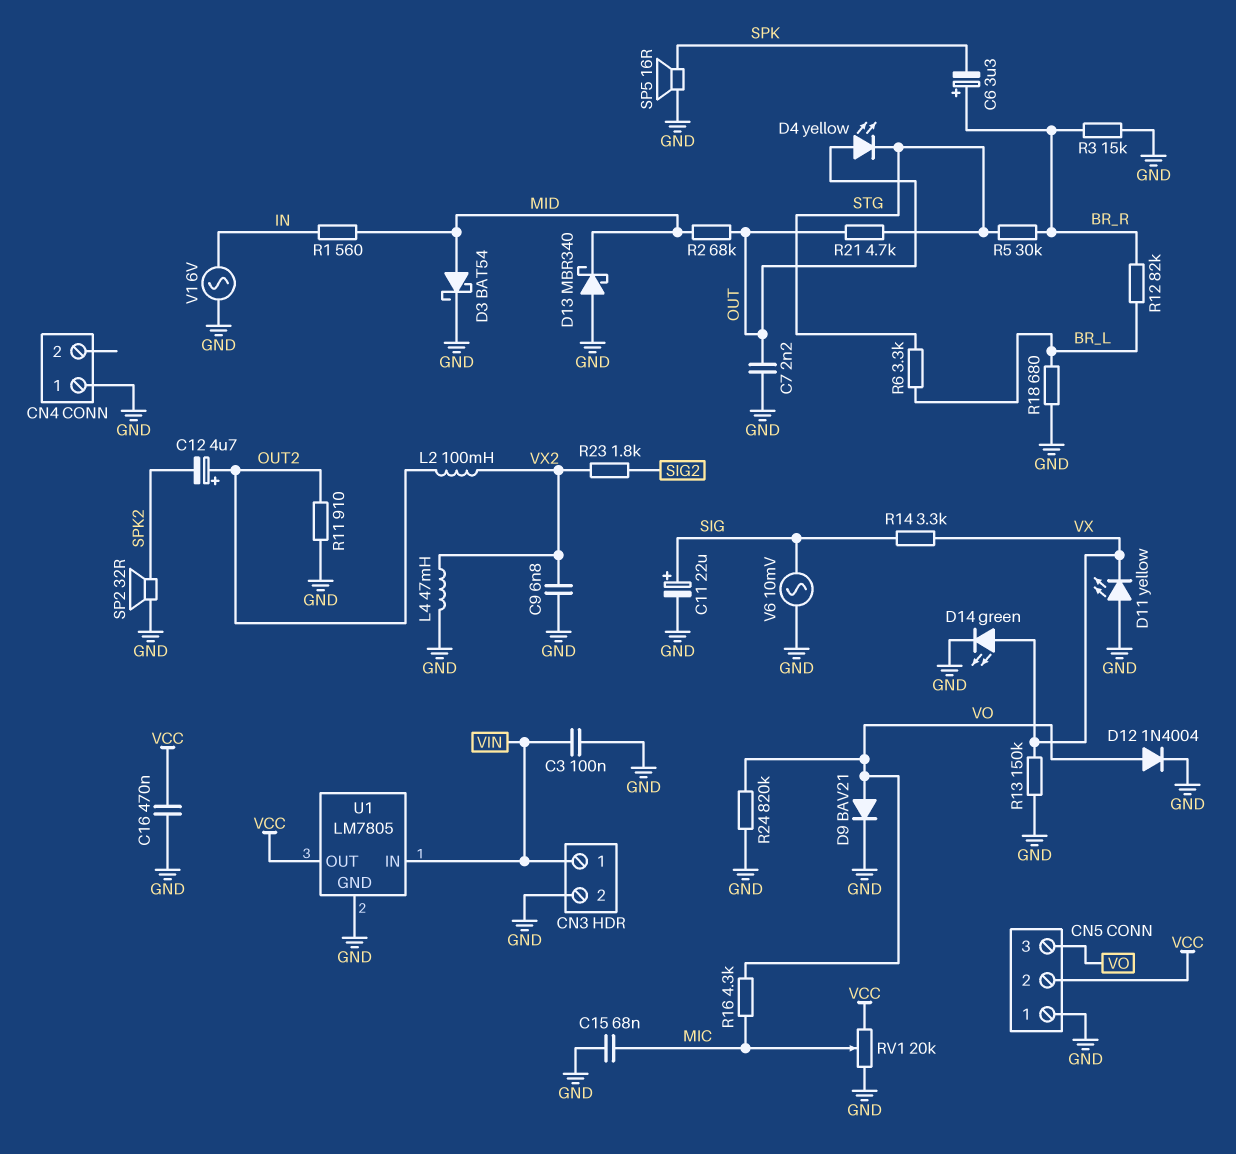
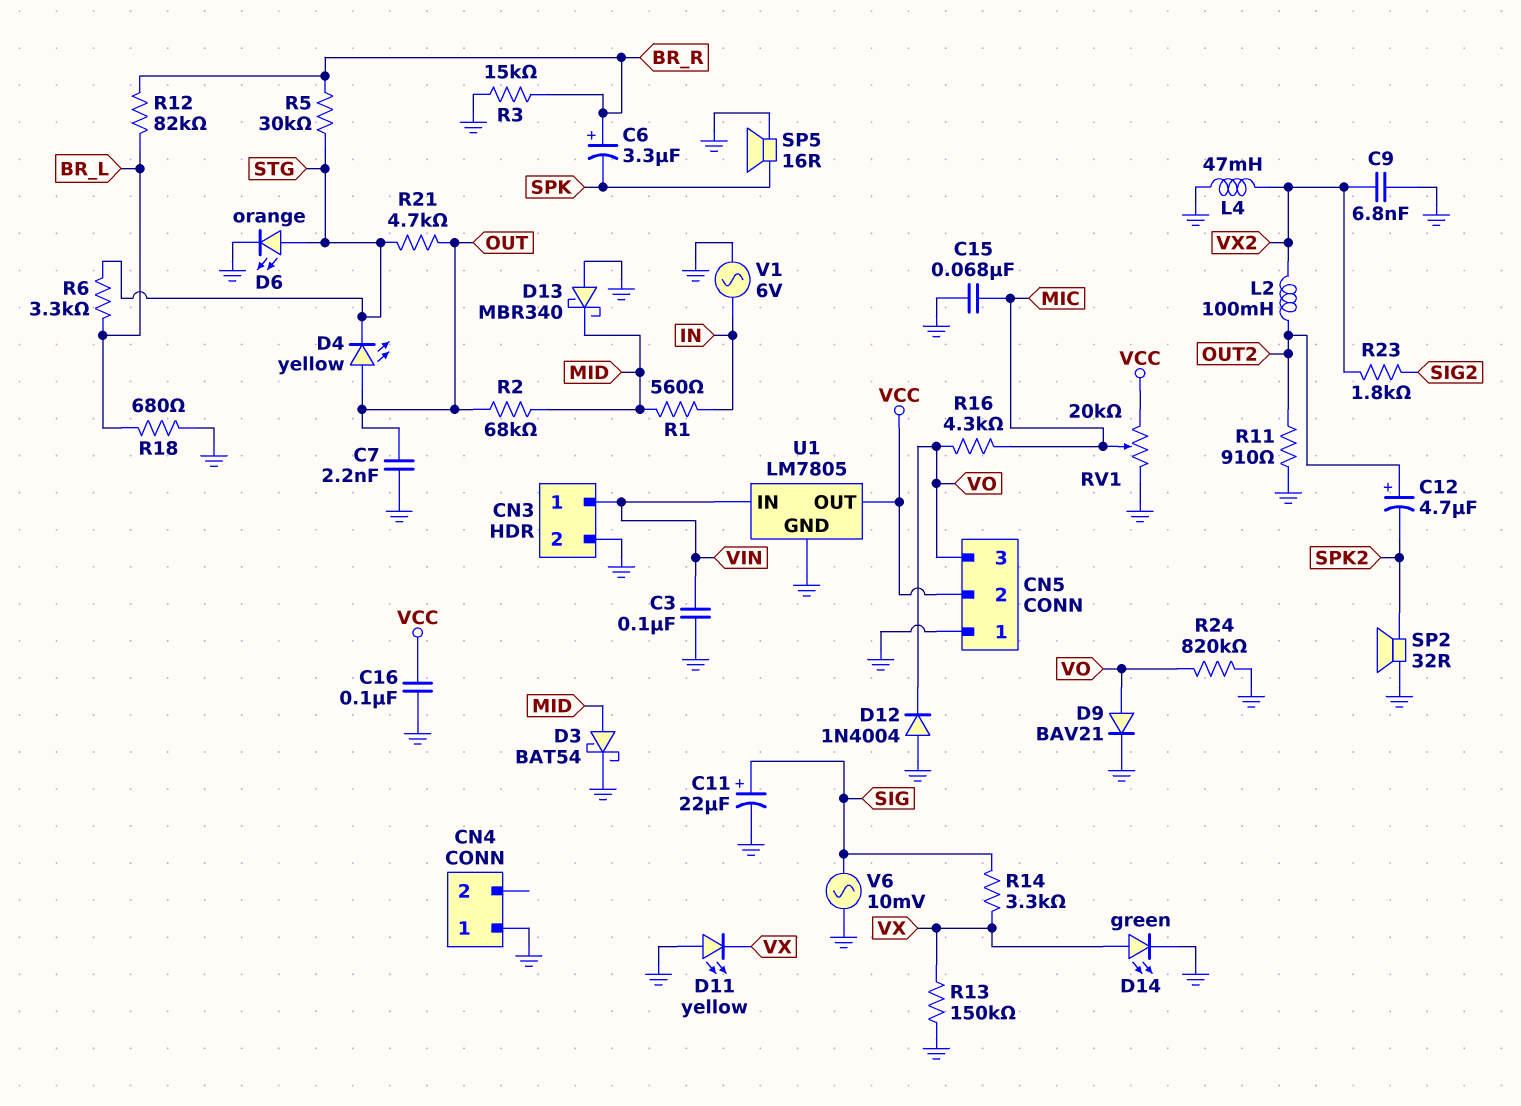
C16: 470nF (GND, VCC) -> 100nF (GND, VCC)
D6: none -> LED orange (A STG, K GND)
D12: diode 1N4004 (A VO, K GND) -> diode 1N4004 (A GND, K VO)

